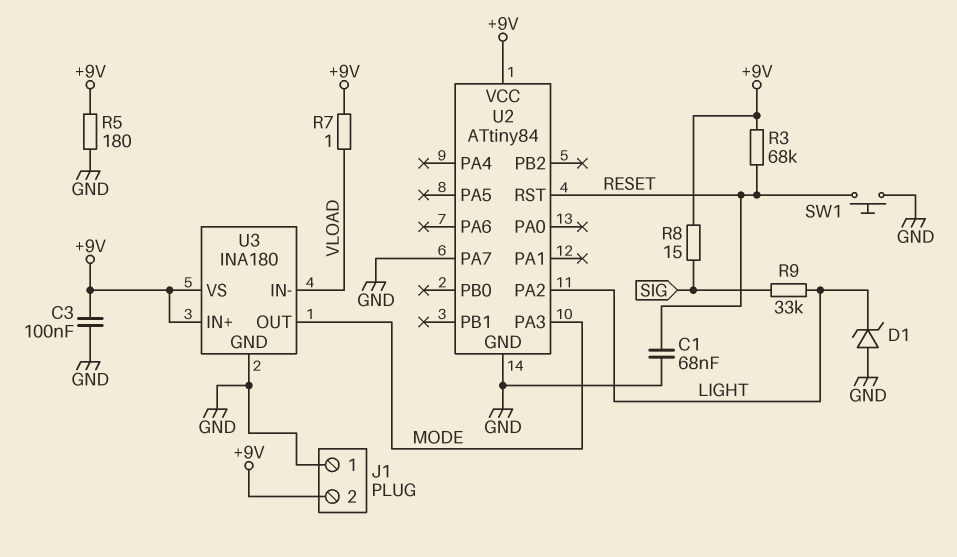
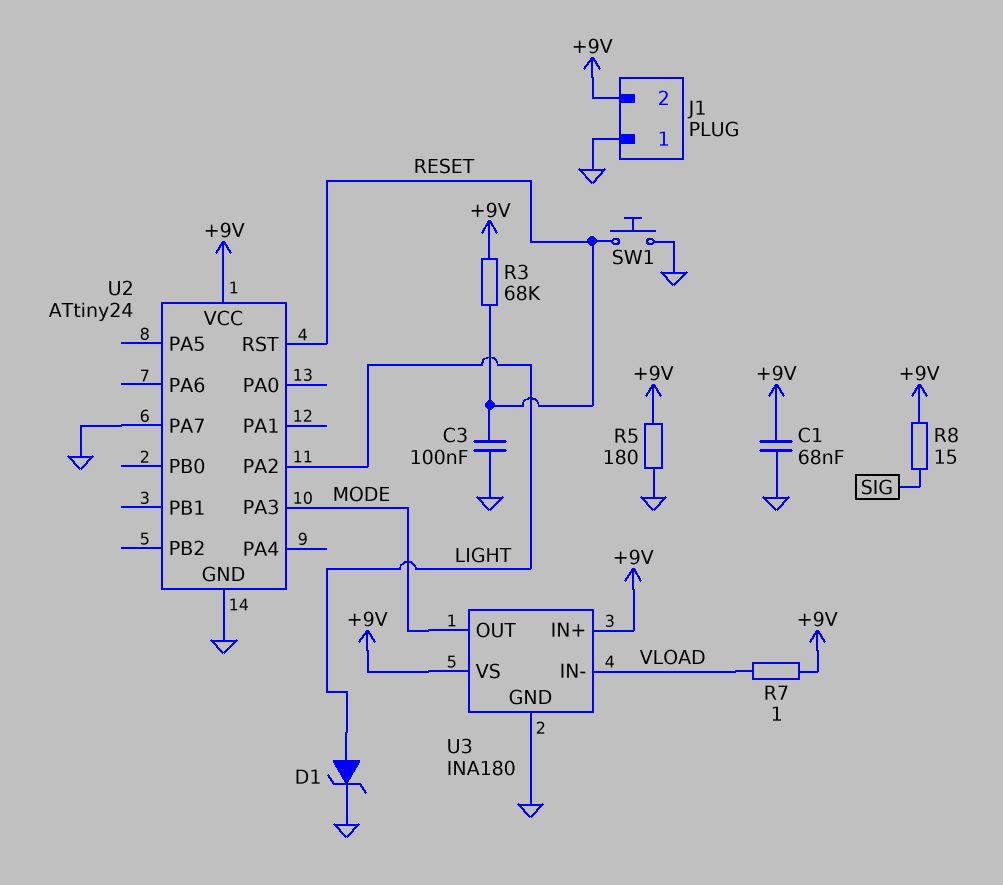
C1: 68nF (GND, RESET) -> 68nF (+9V, GND)
C3: 100nF (+9V, GND) -> 100nF (GND, RESET)
D1: zener (A GND, K LIGHT) -> zener (A LIGHT, K GND)
R9: 33k (LIGHT, SIG) -> none
U2: ATtiny84 -> ATtiny24

